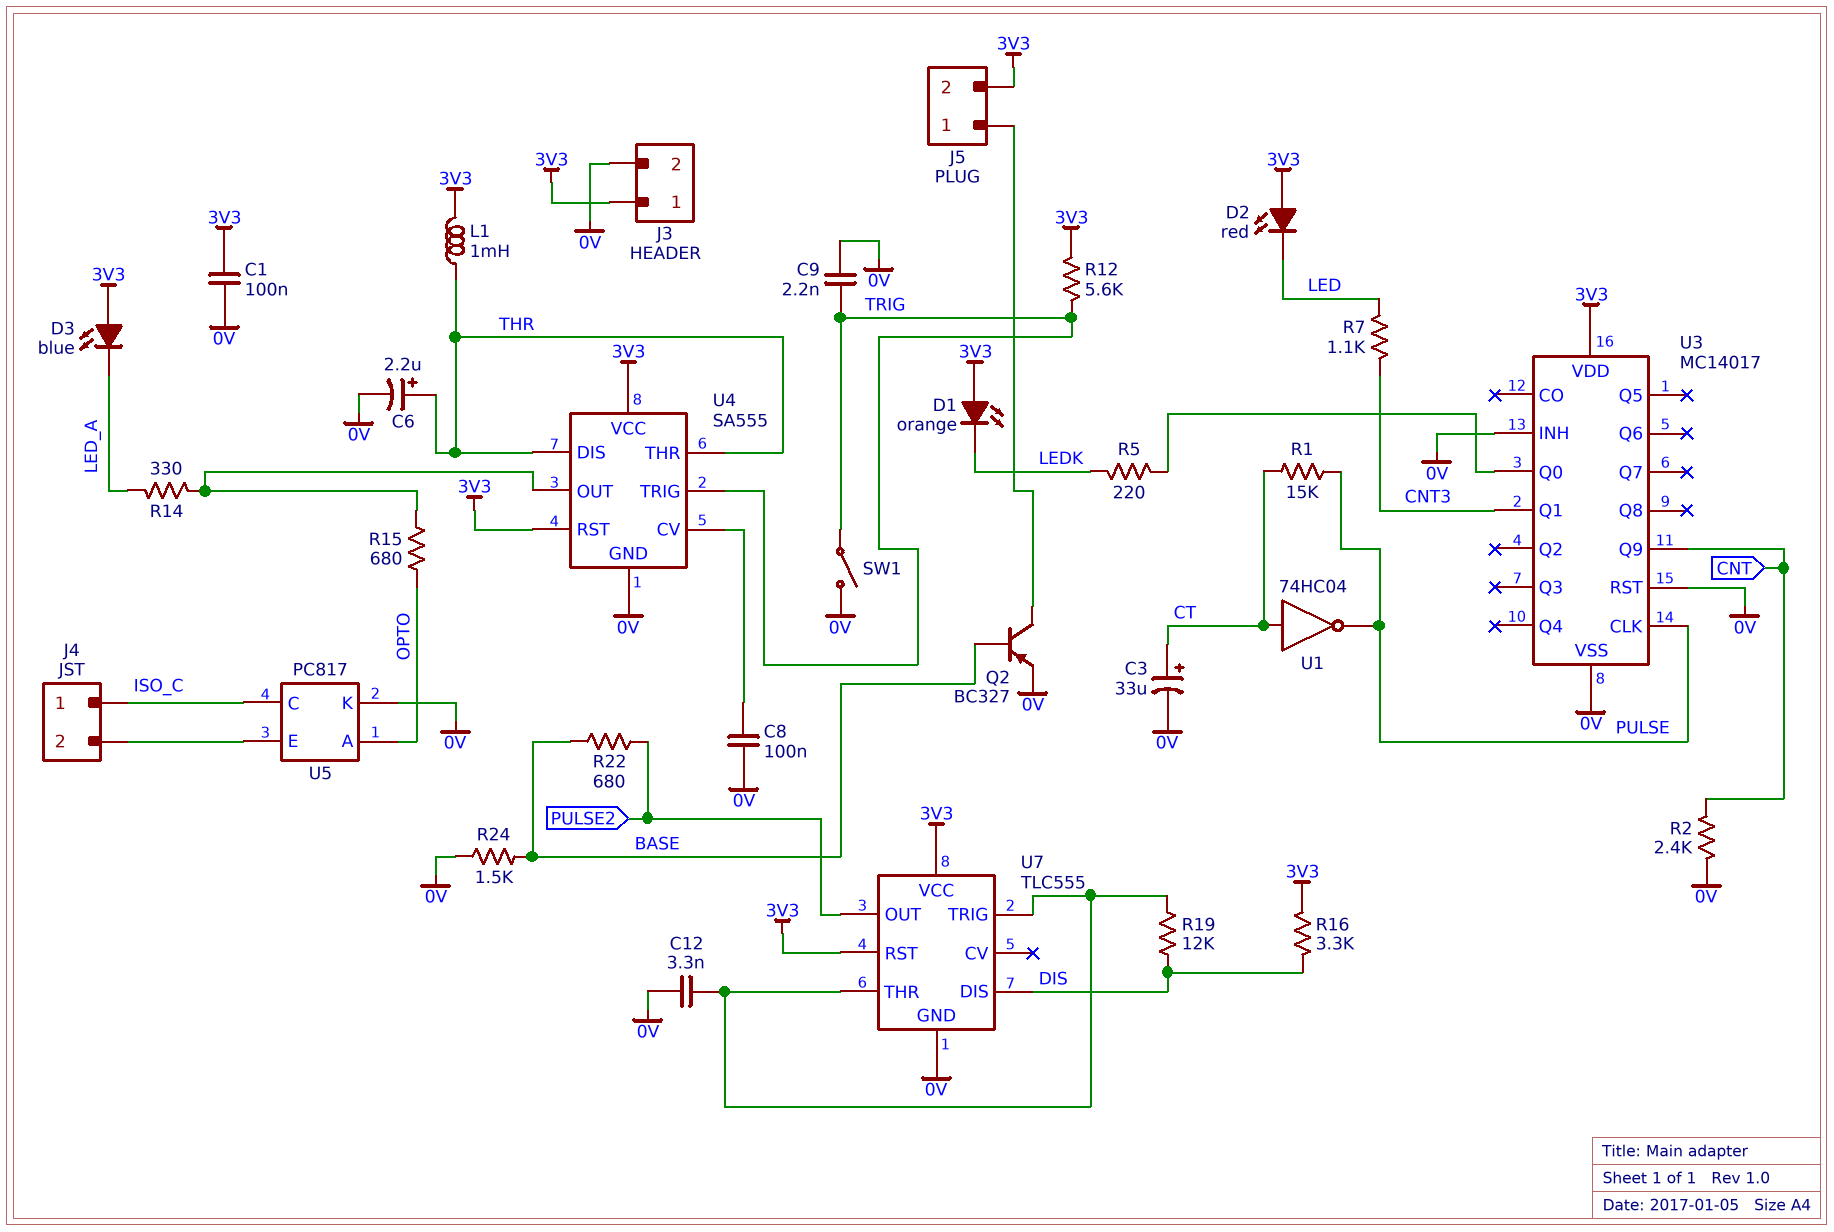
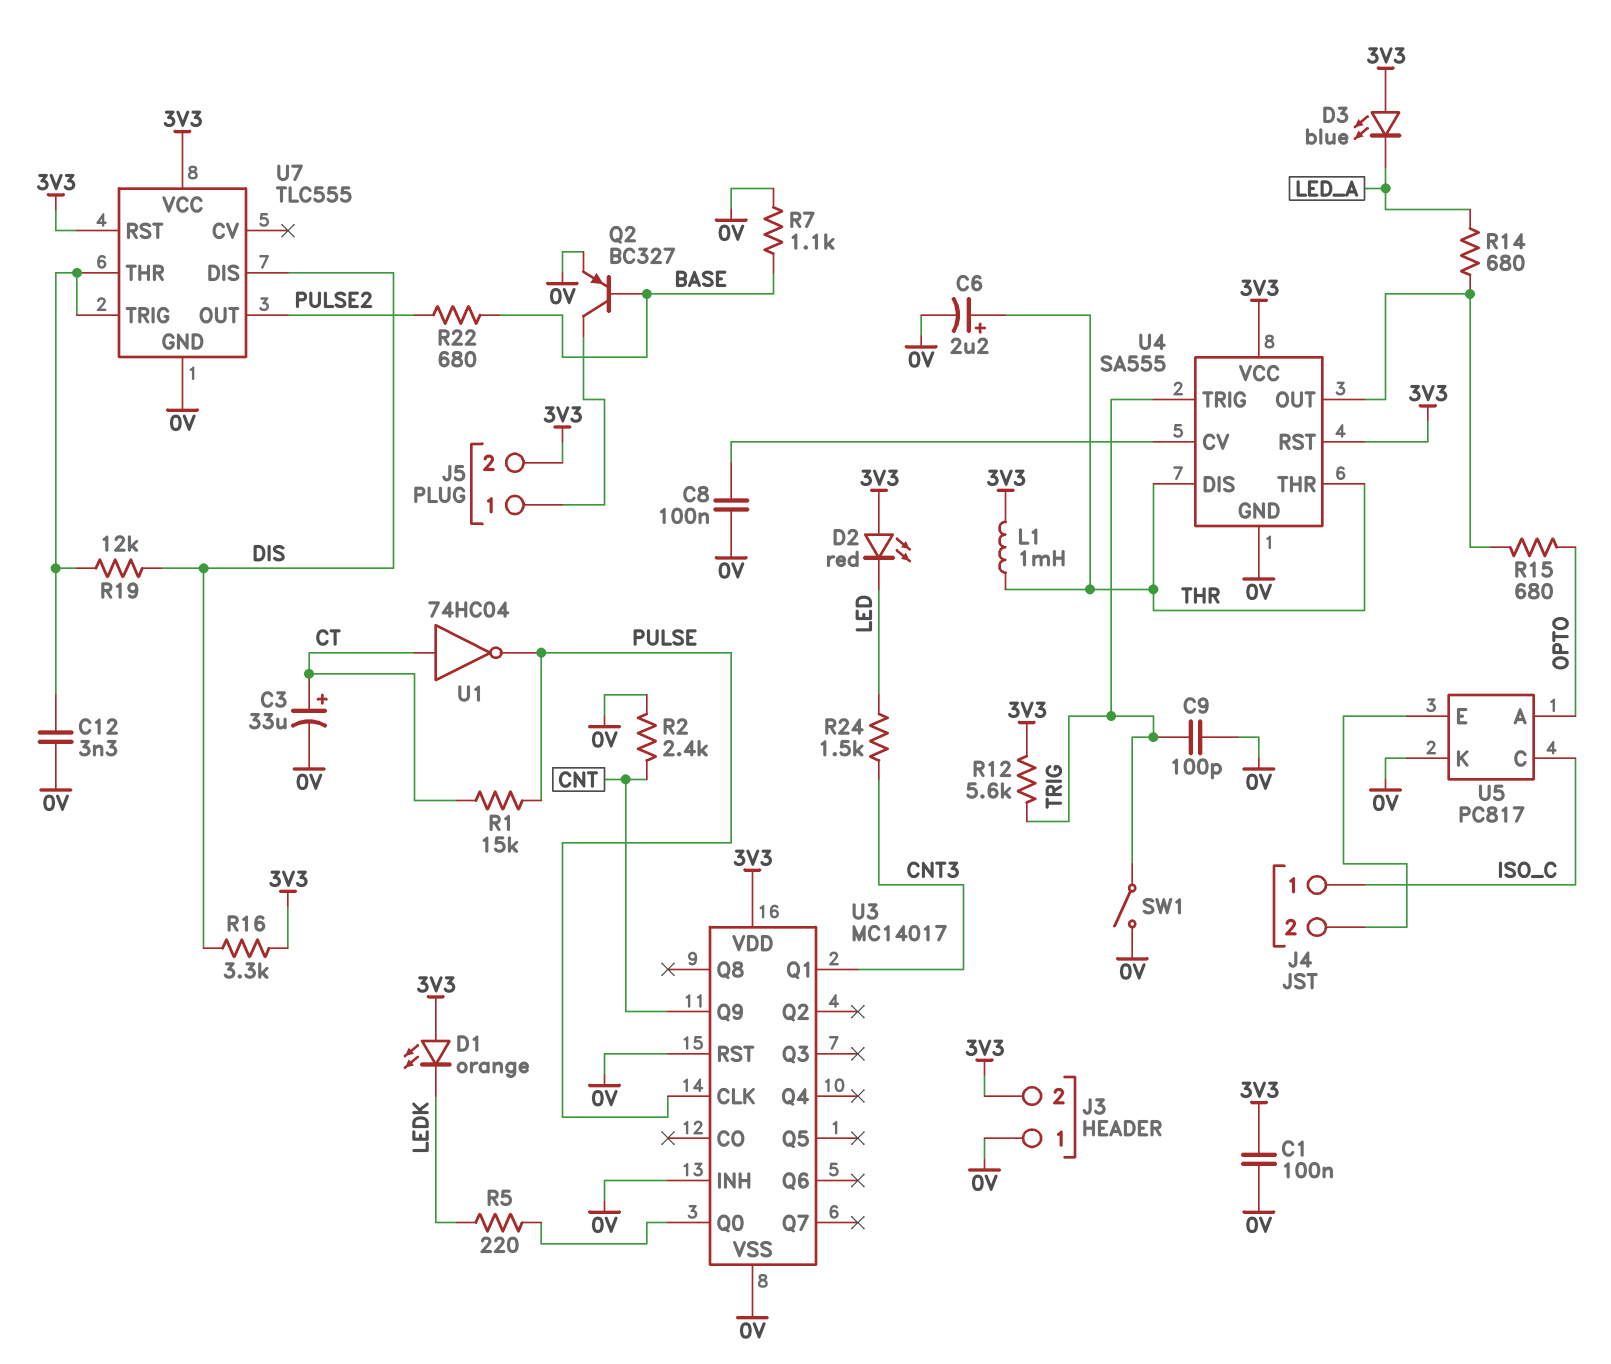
C9: 2.2nF (0V, TRIG) -> 100pF (0V, TRIG)
J3 pin 1: 3V3 -> 0V
J3 pin 2: 0V -> 3V3
R7: 1.1k (CNT3, LED) -> 1.1k (0V, BASE)
R14: 330 (LED_A, U4/OUT) -> 680 (LED_A, U4/OUT)
R24: 1.5k (0V, BASE) -> 1.5k (CNT3, LED)

